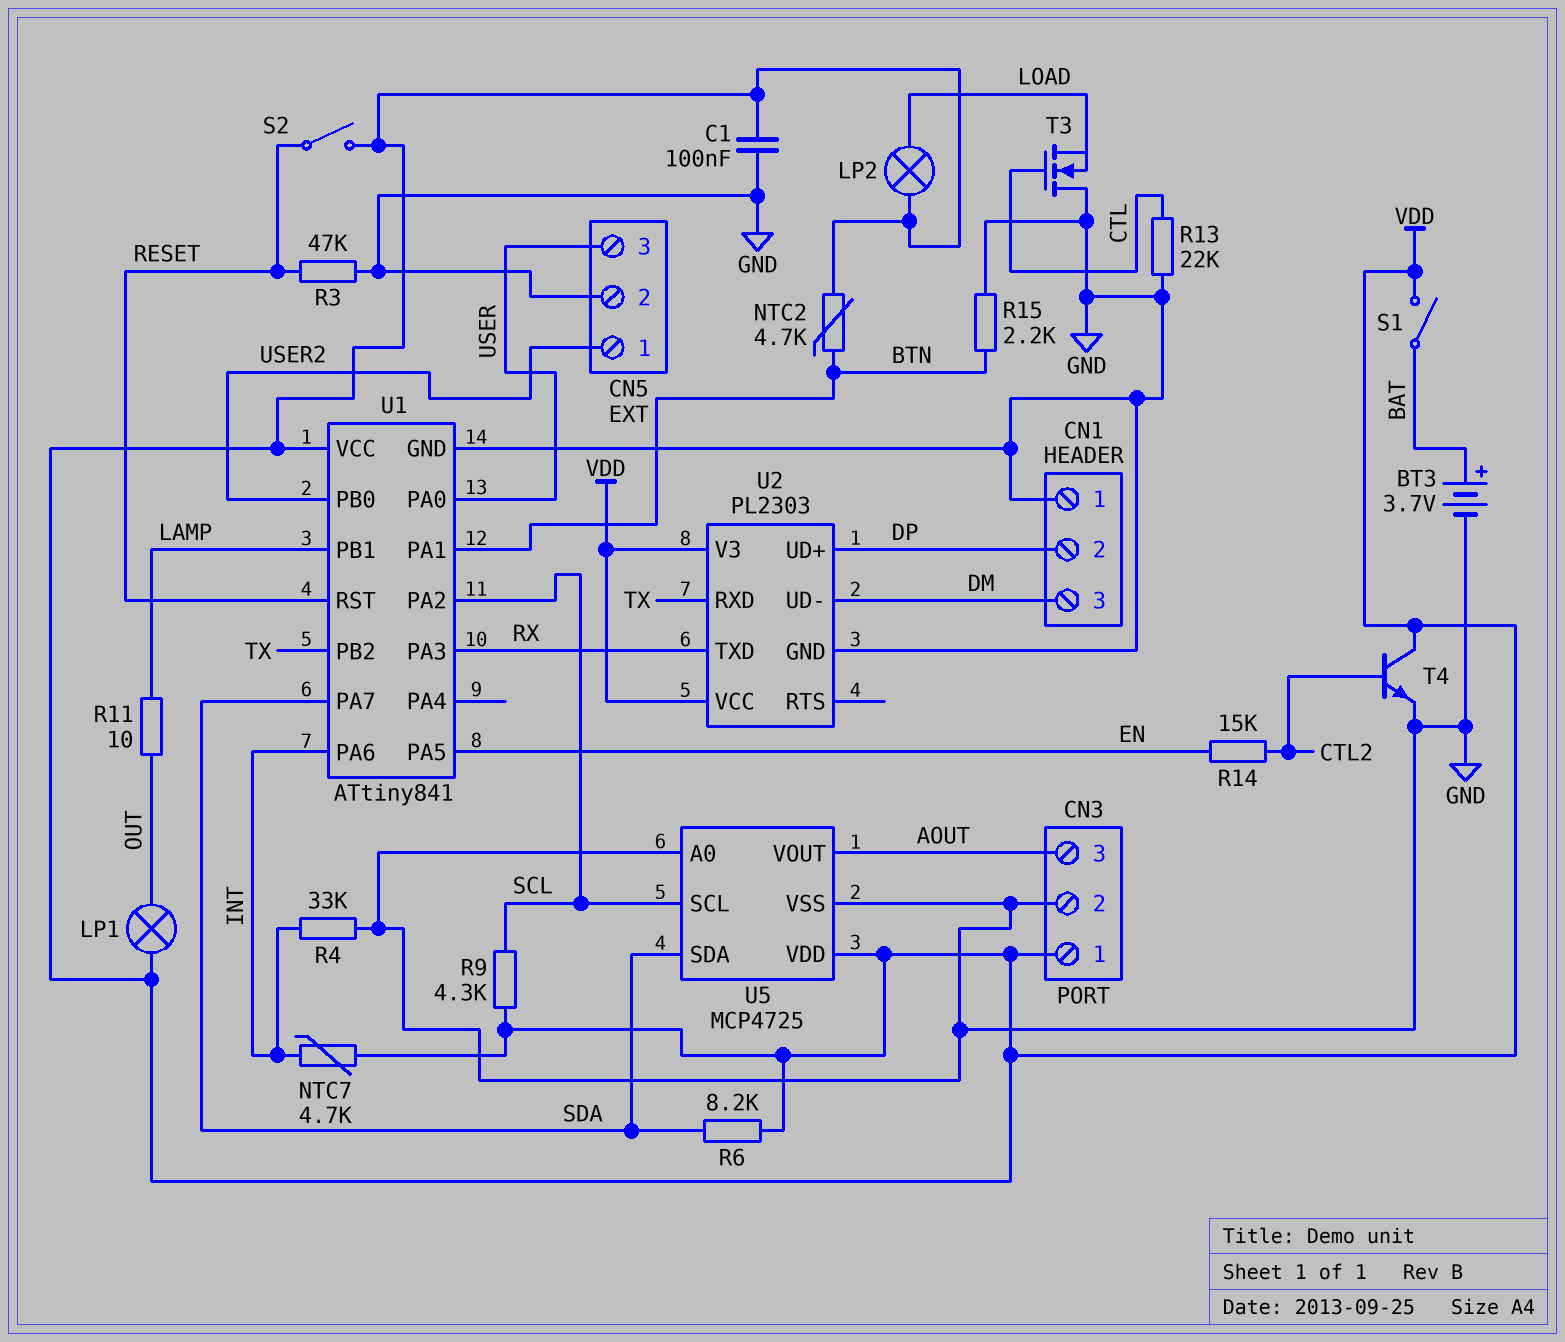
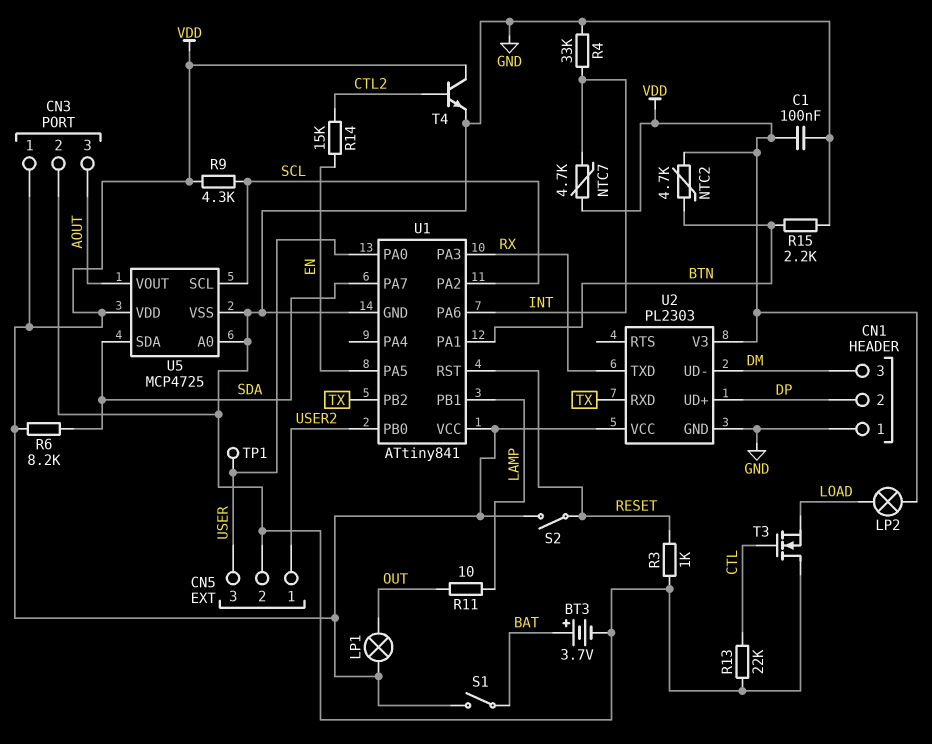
R3: 47k (GND, RESET) -> 1k (GND, RESET)
TP1: none -> test point (USER)

